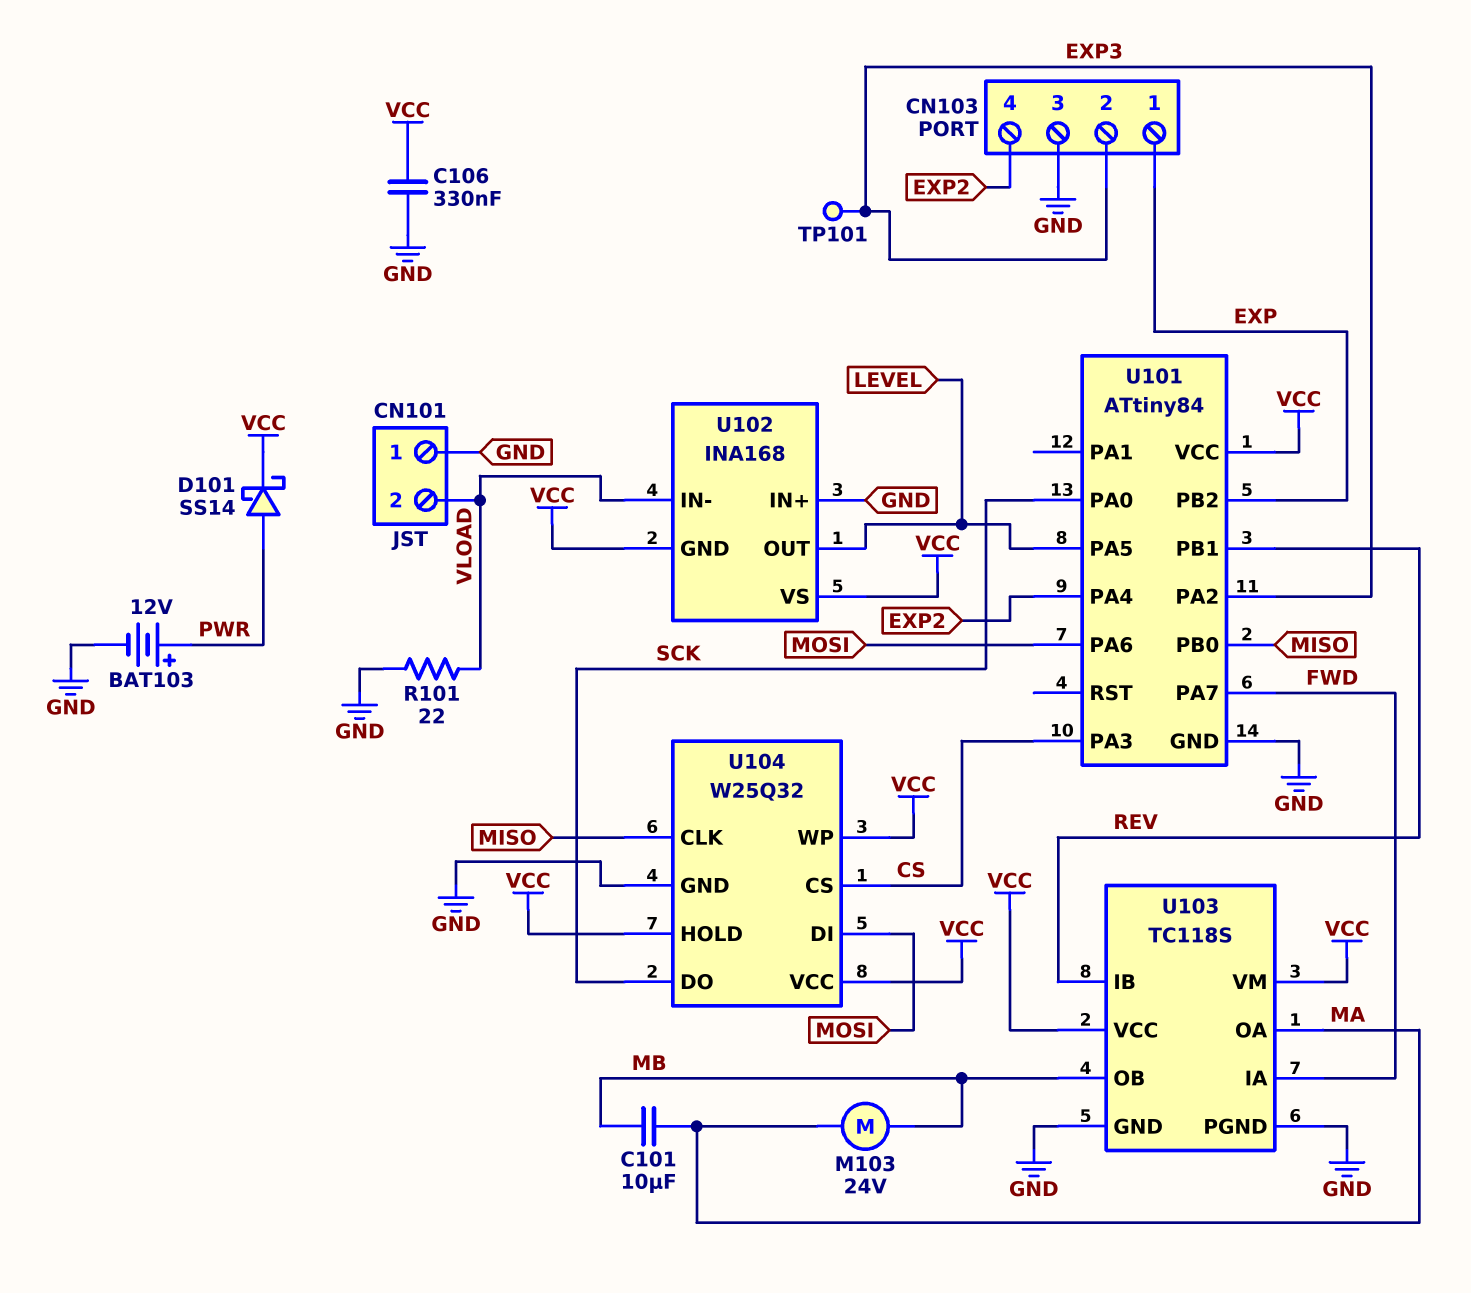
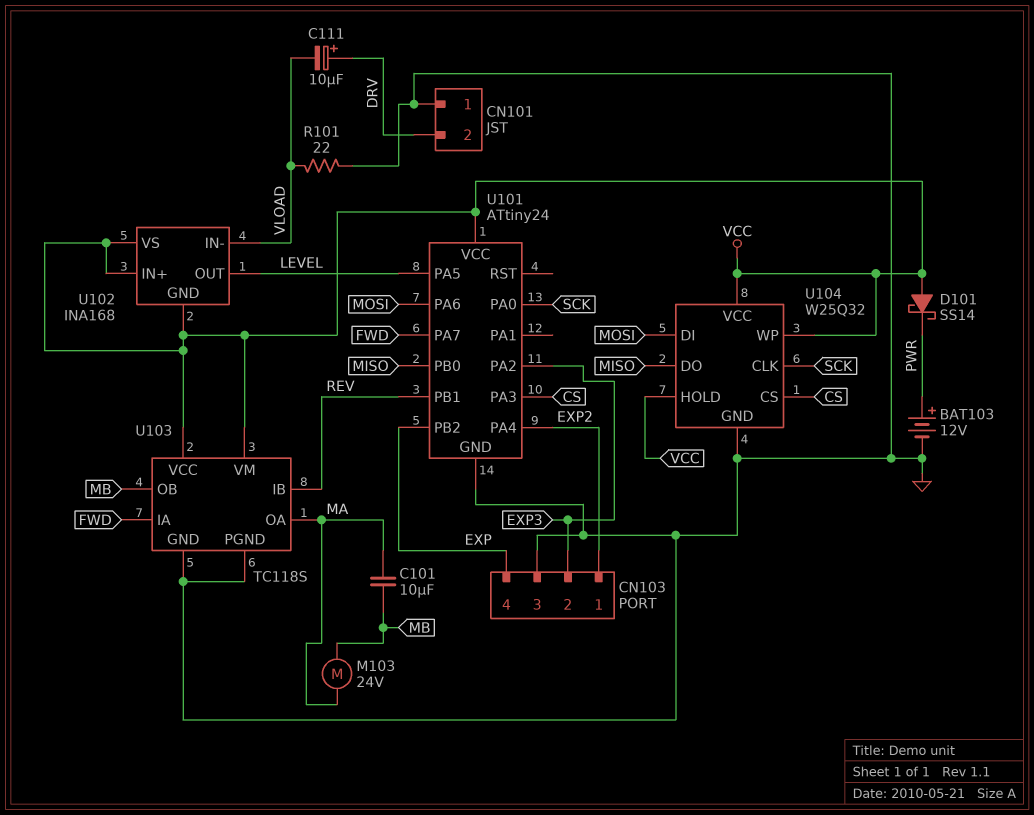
C106: 330nF (GND, VCC) -> none
C111: none -> 10uF (plus DRV, minus VLOAD)
CN101 pin 2: VLOAD -> DRV
CN103 pin 1: EXP -> EXP2
CN103 pin 4: EXP2 -> EXP
D101: schottky SS14 (A PWR, K VCC) -> schottky SS14 (A VCC, K PWR)
TP101: test point (EXP3) -> none
U101: ATtiny84 -> ATtiny24
U102 pin IN+: GND -> VCC
U104 pin CLK: MISO -> SCK
U104 pin DO: SCK -> MISO

